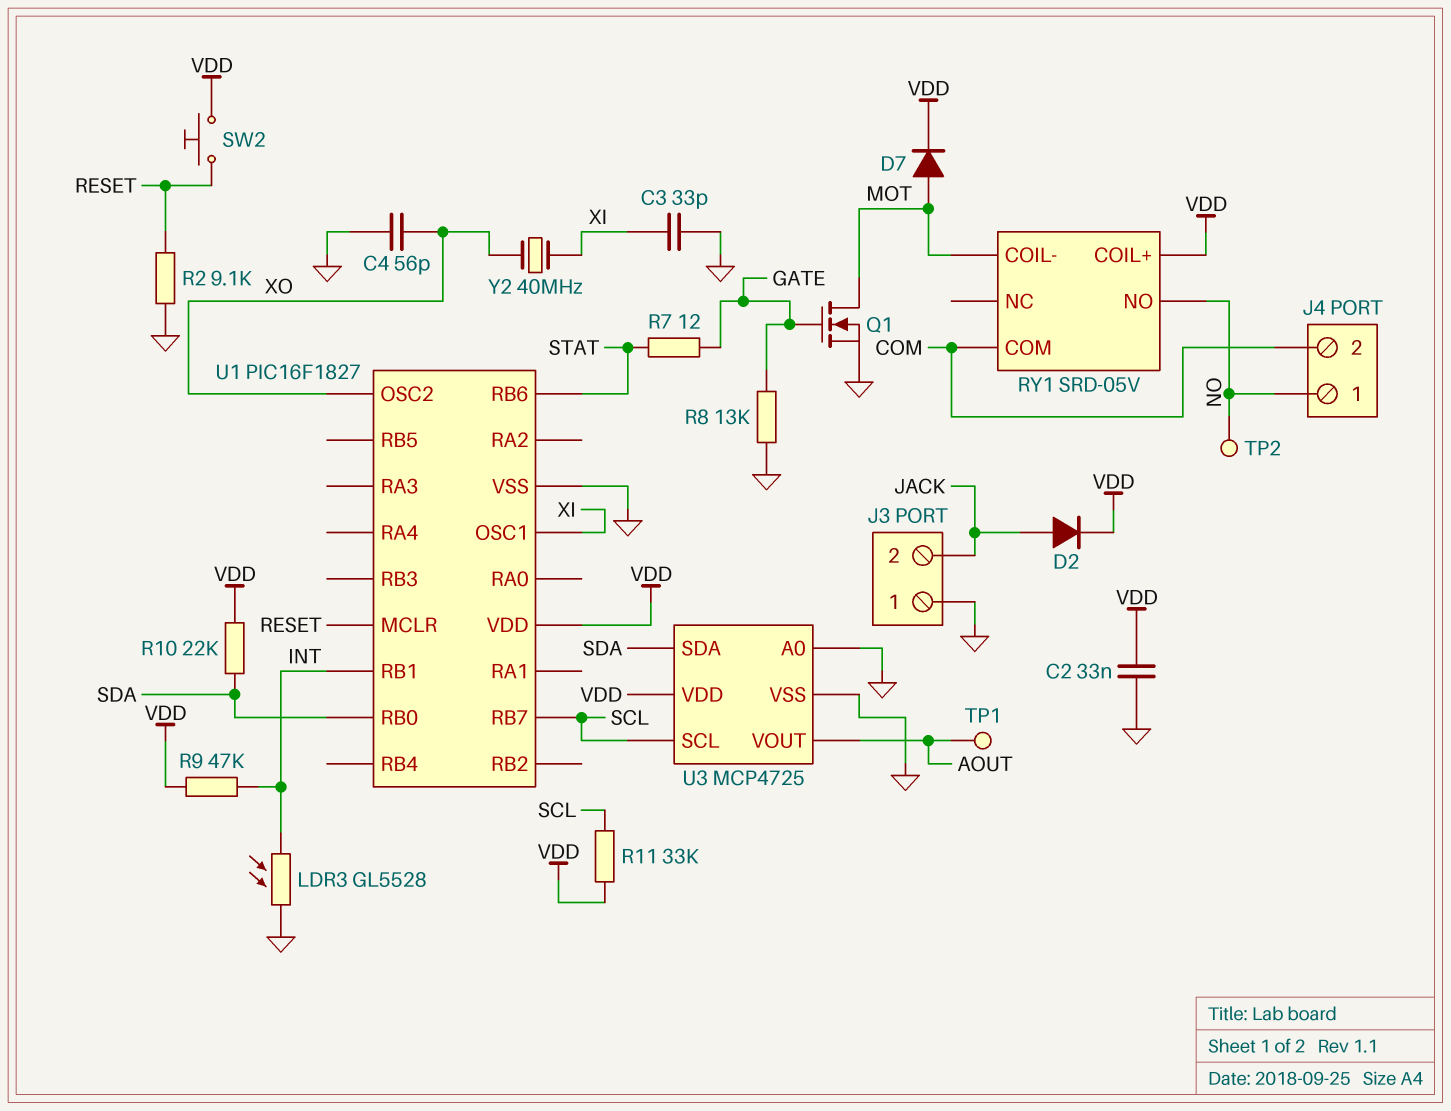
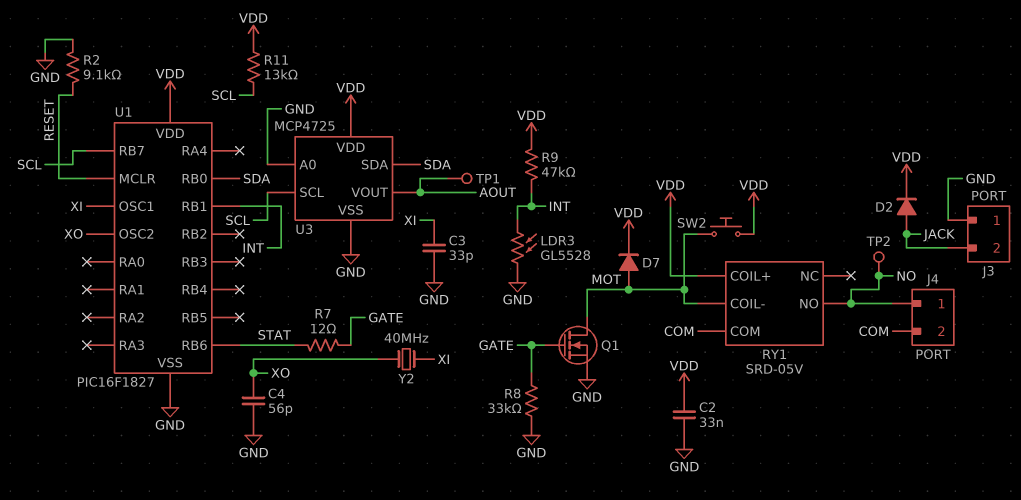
R8: 13k (GATE, GND) -> 33k (GATE, GND)
R10: 22k (SDA, VDD) -> none
R11: 33k (SCL, VDD) -> 13k (SCL, VDD)
SW2: button (RESET, VDD) -> button (MOT, VDD)

